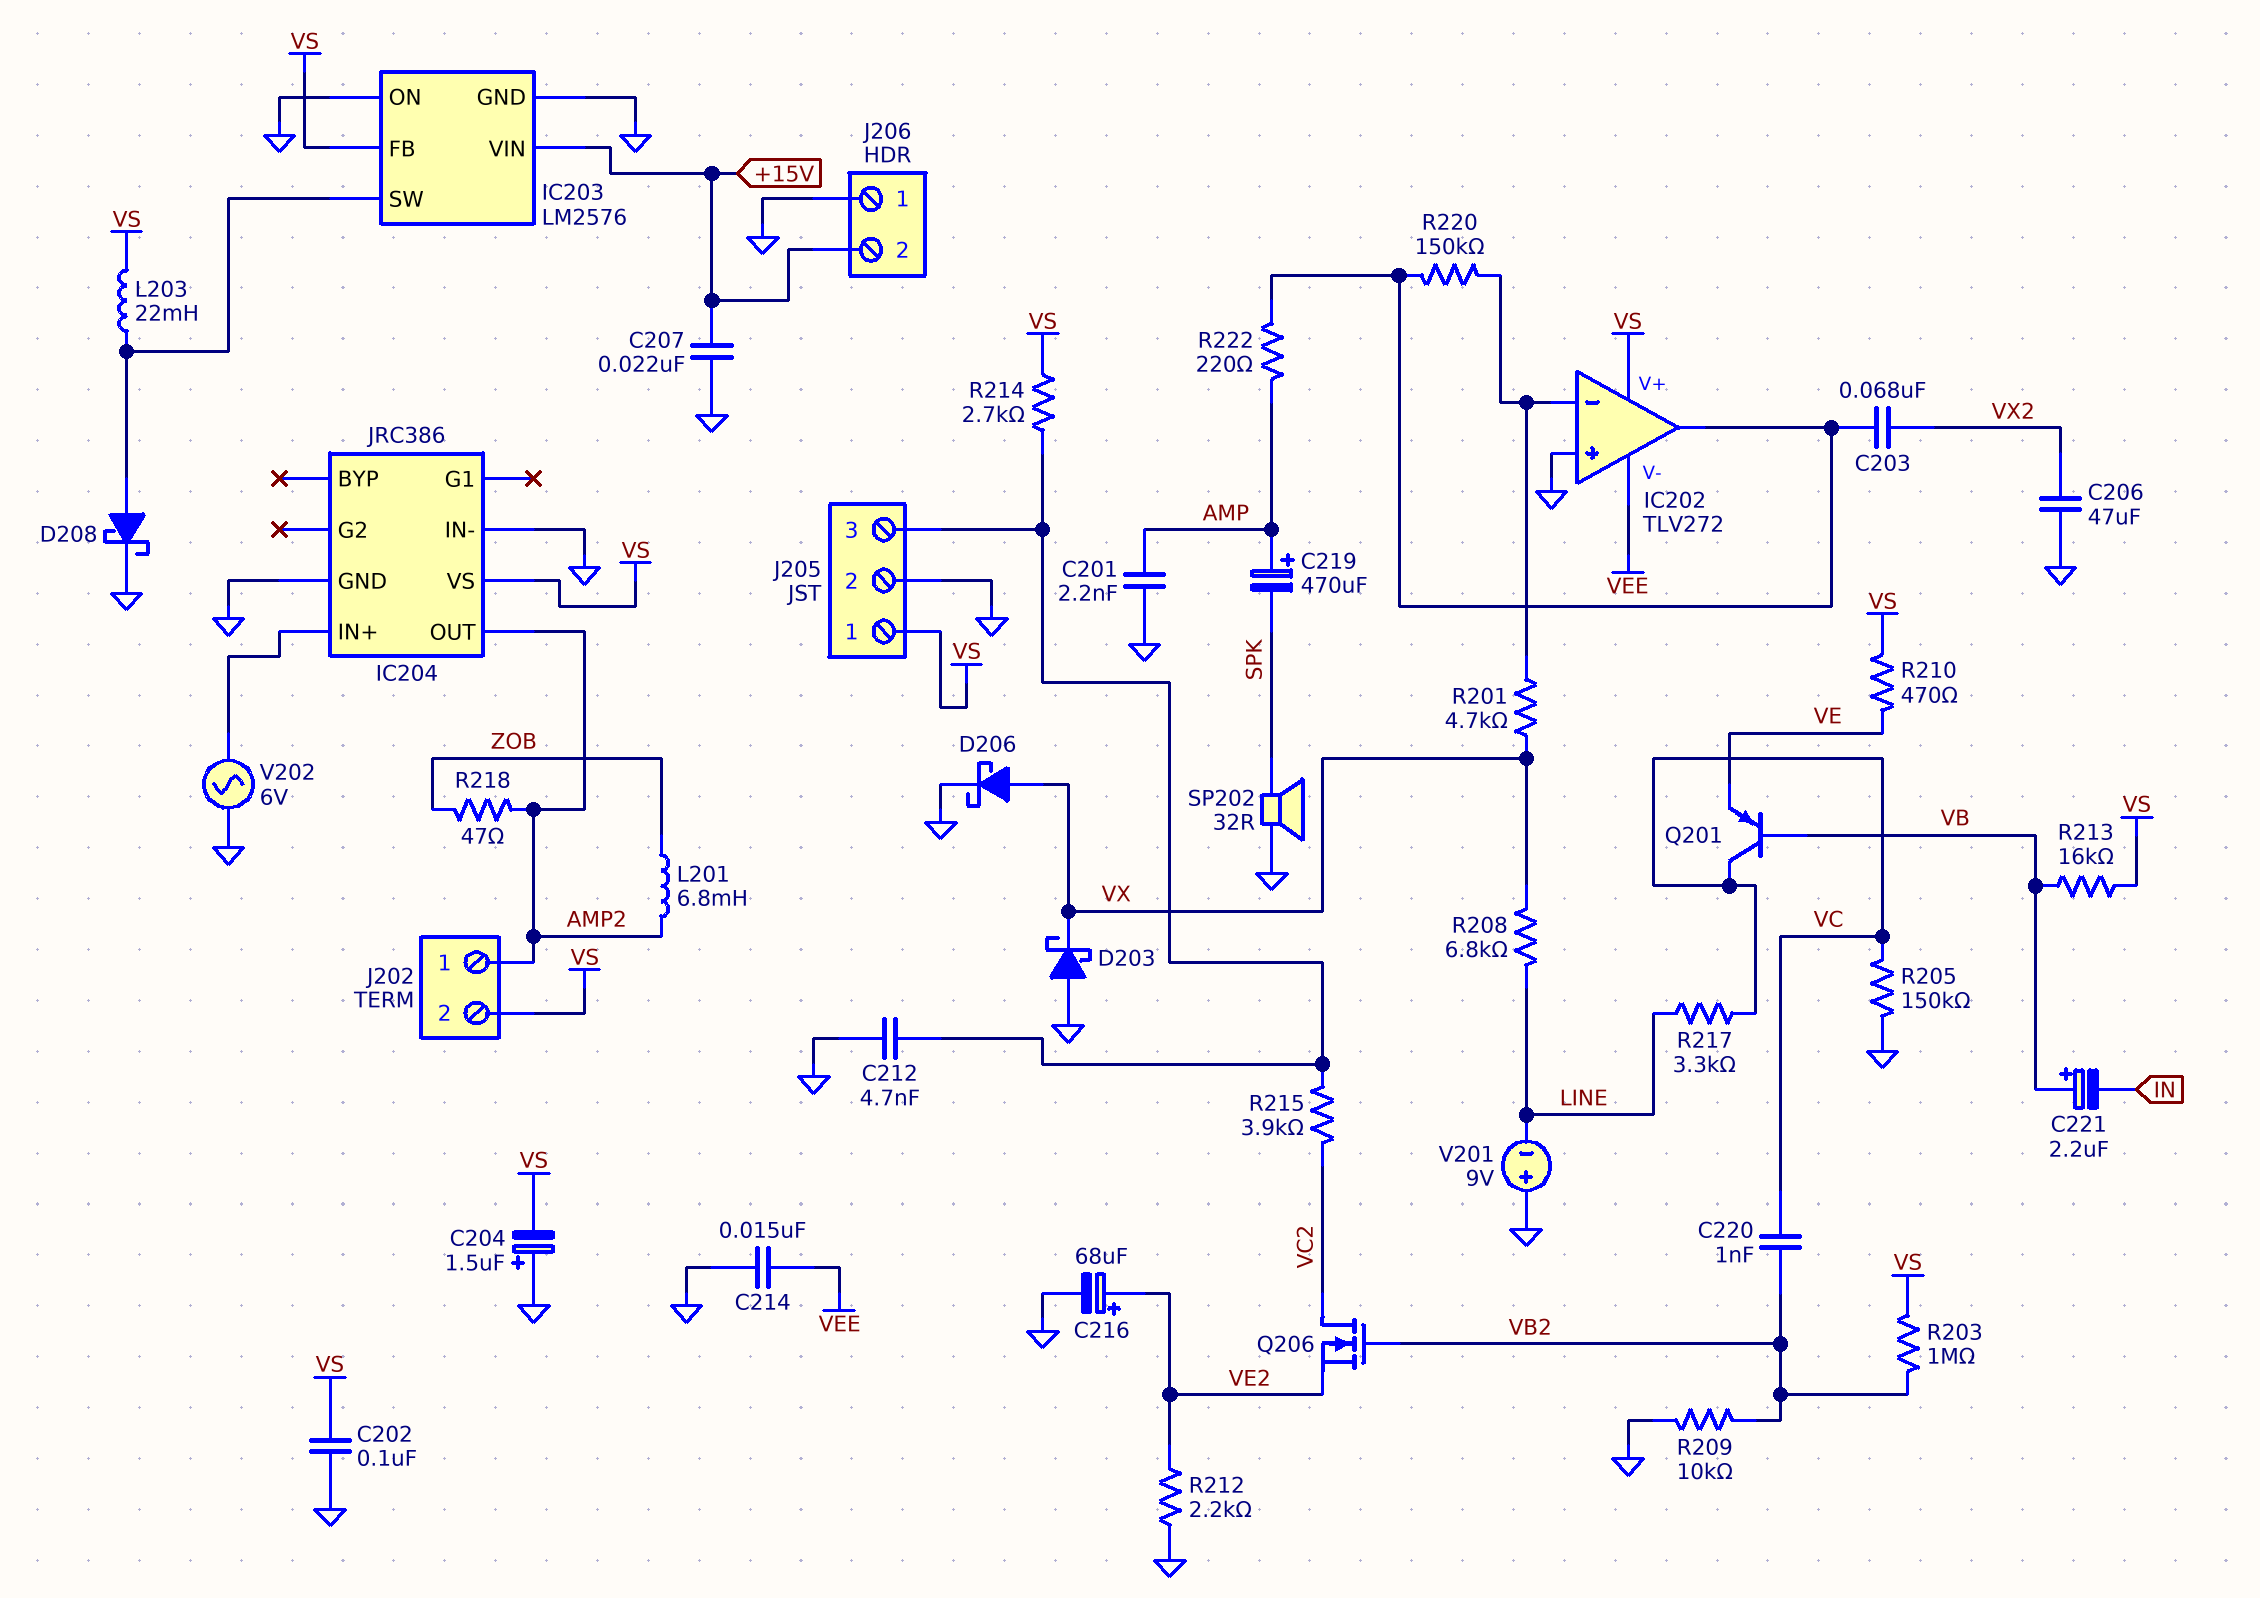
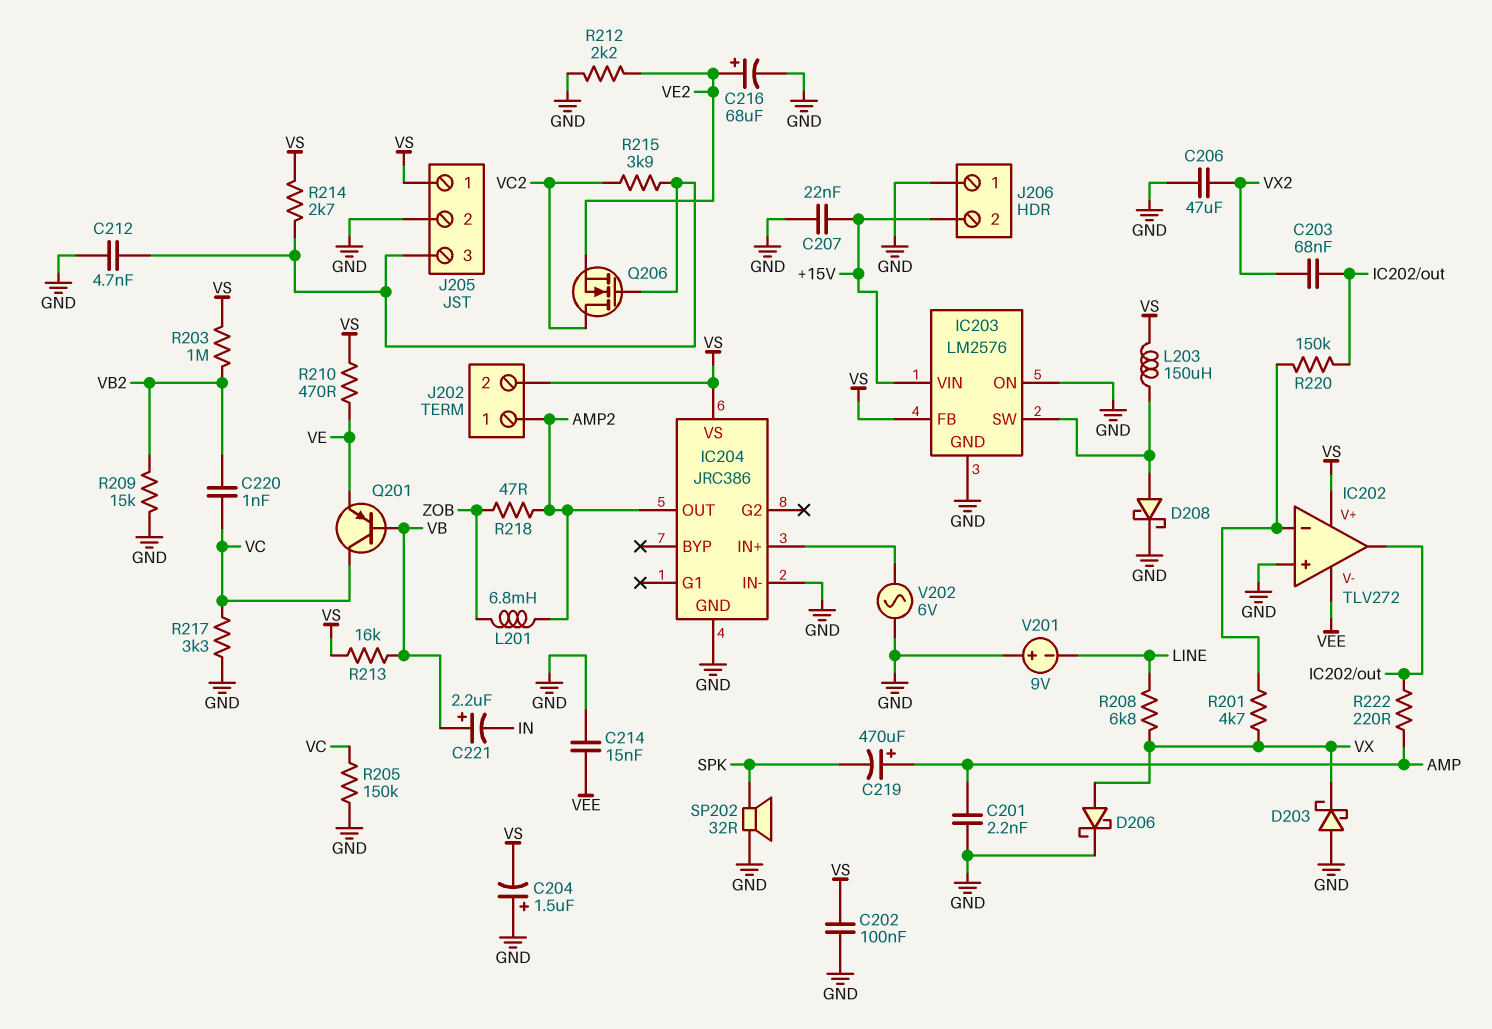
L203: 22mH (IC203/SW, VS) -> 150uH (IC203/SW, VS)
Q206: NMOS (G VB2, D VC2, S VE2) -> NMOS (G J205/3, D VC2, S VE2)
R209: 10k (GND, VB2) -> 15k (GND, VB2)
R217: 3.3k (LINE, VC) -> 3.3k (GND, VC)

